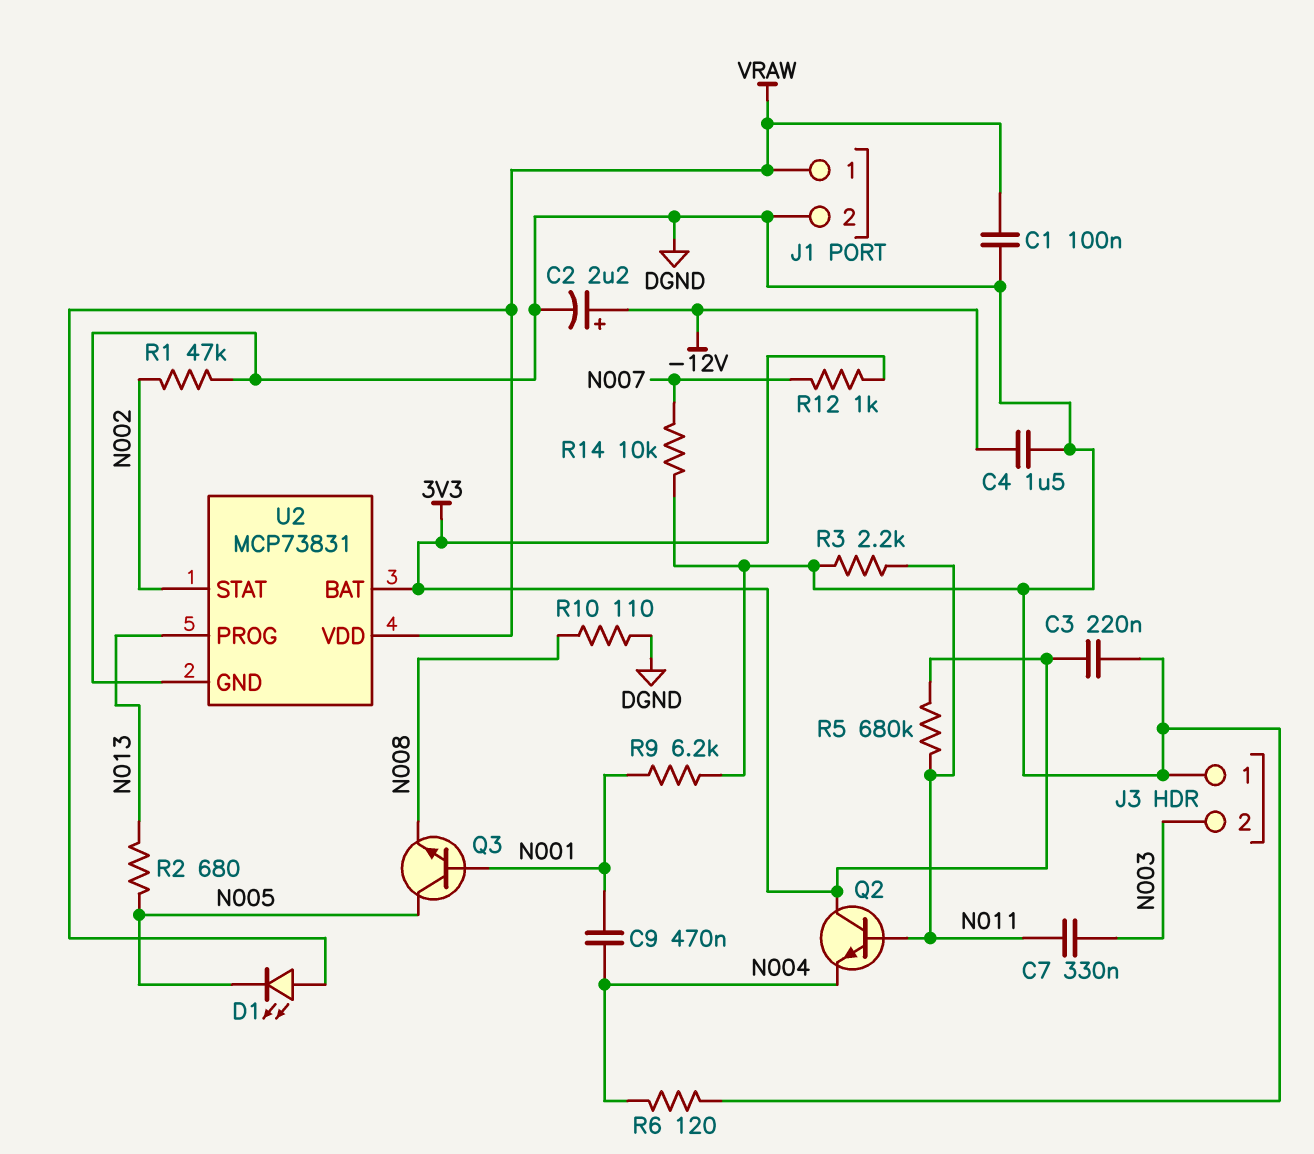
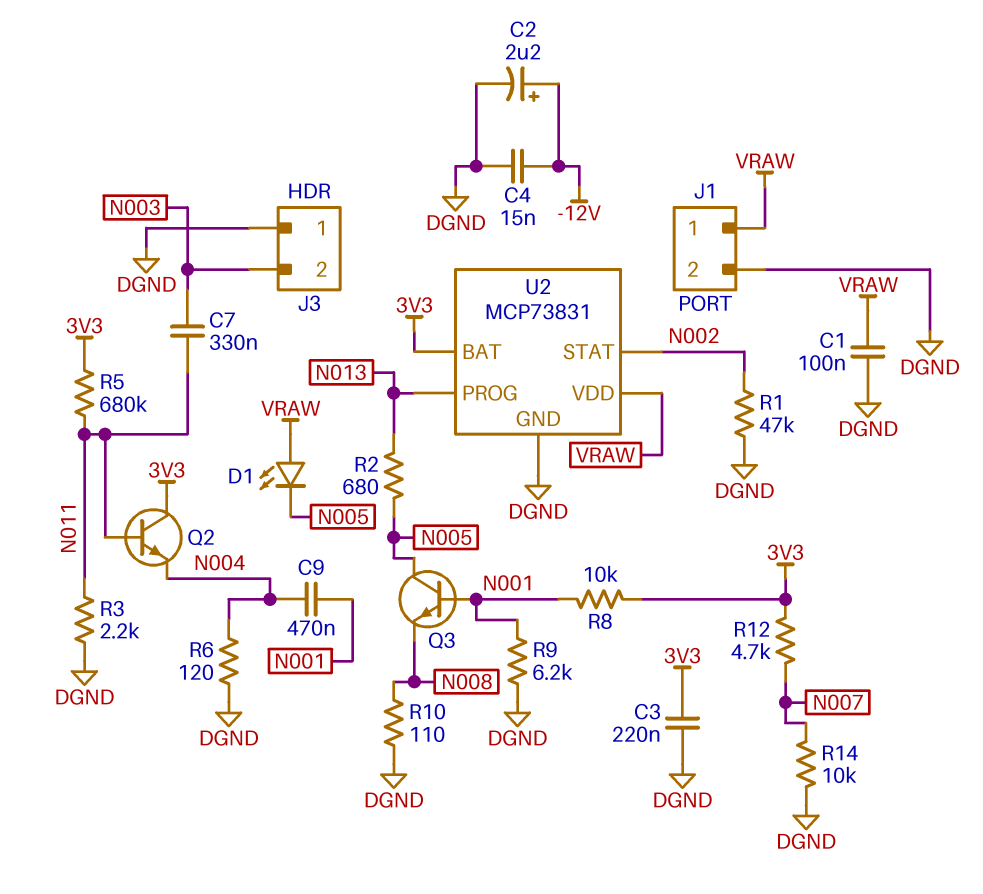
C4: 1.5uF (-12V, DGND) -> 15nF (-12V, DGND)
R8: none -> 10k (3V3, N001)
R12: 1k (3V3, N007) -> 4.7k (3V3, N007)

